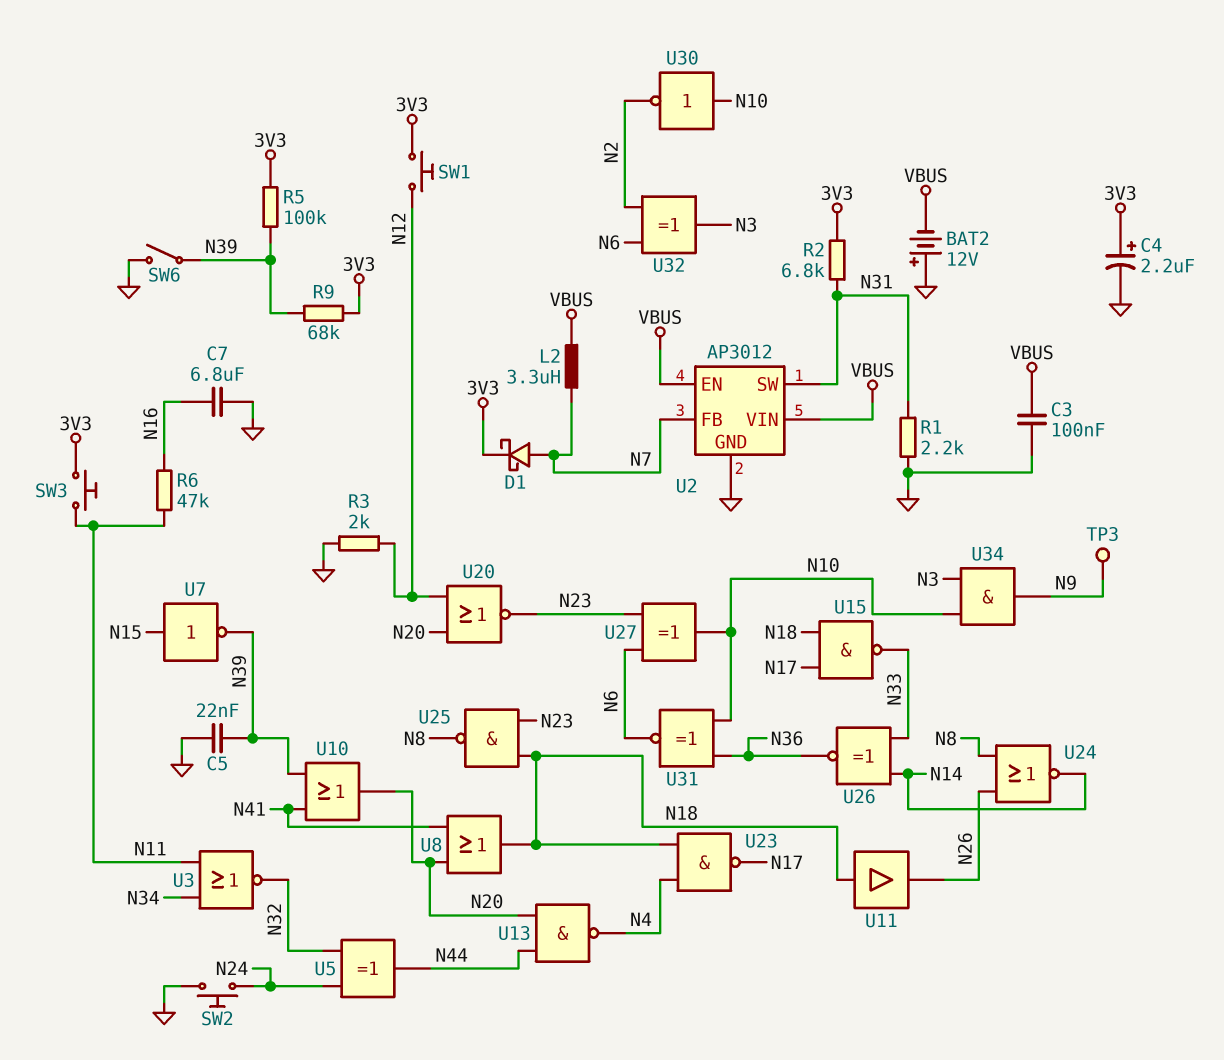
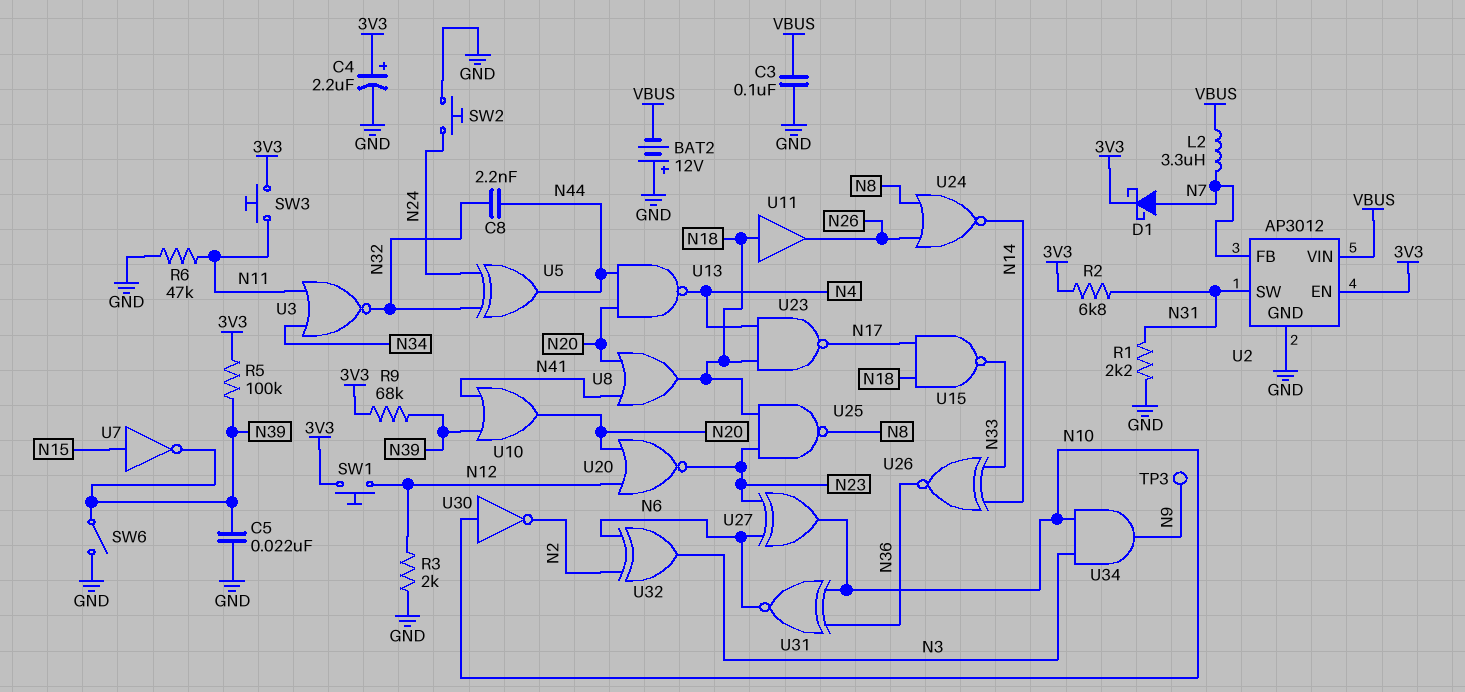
C7: 6.8uF (GND, N16) -> none
C8: none -> 2.2nF (N32, N44)
R6: 47k (N11, N16) -> 47k (GND, N11)
U2 pin EN: VBUS -> 3V3

